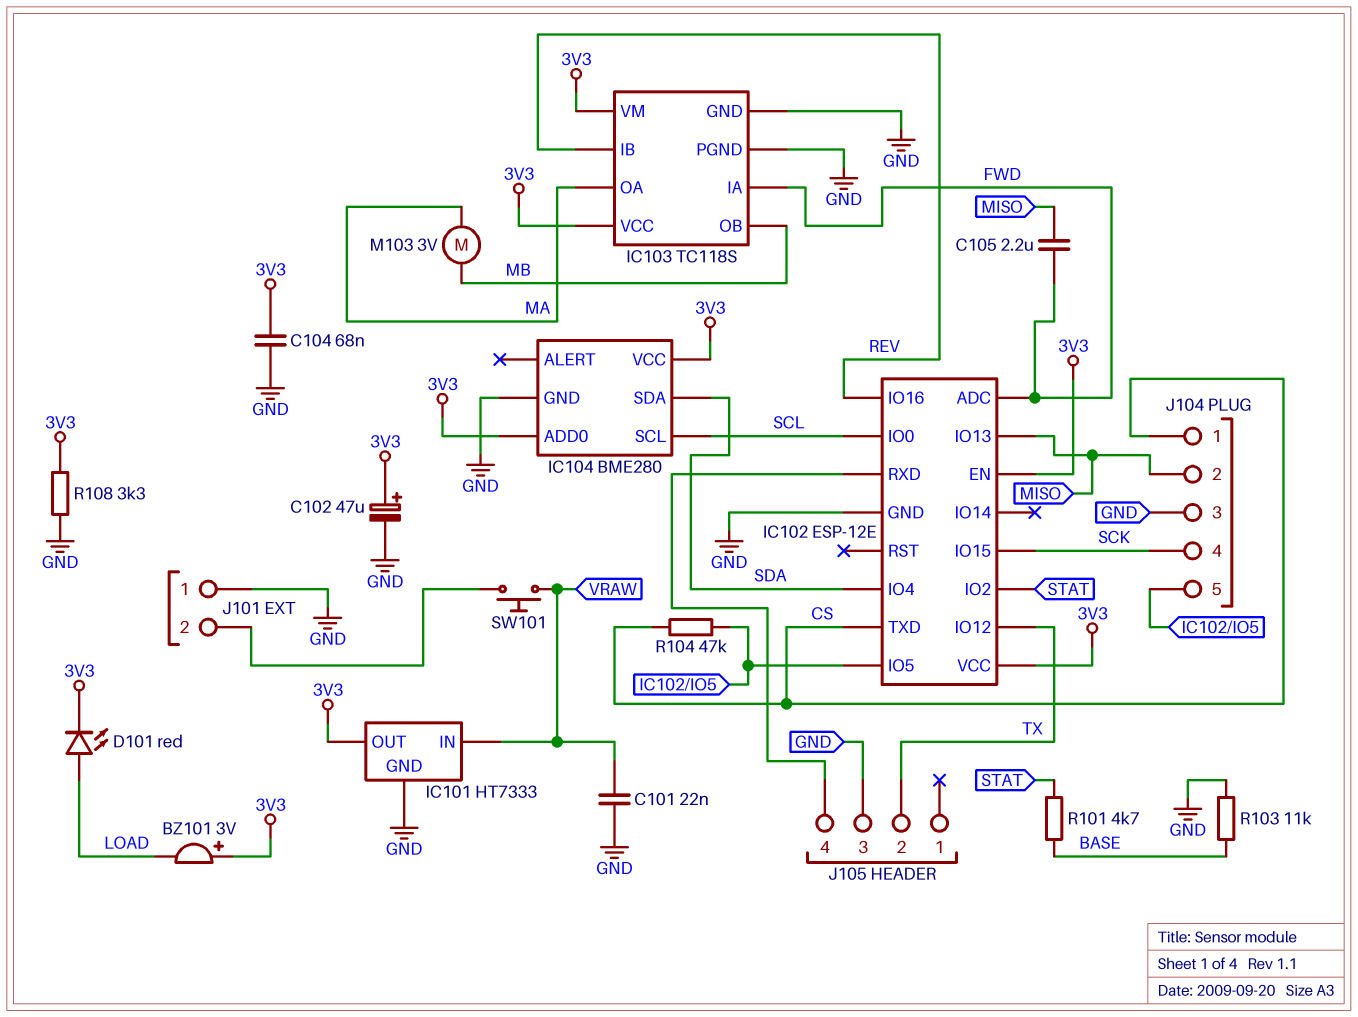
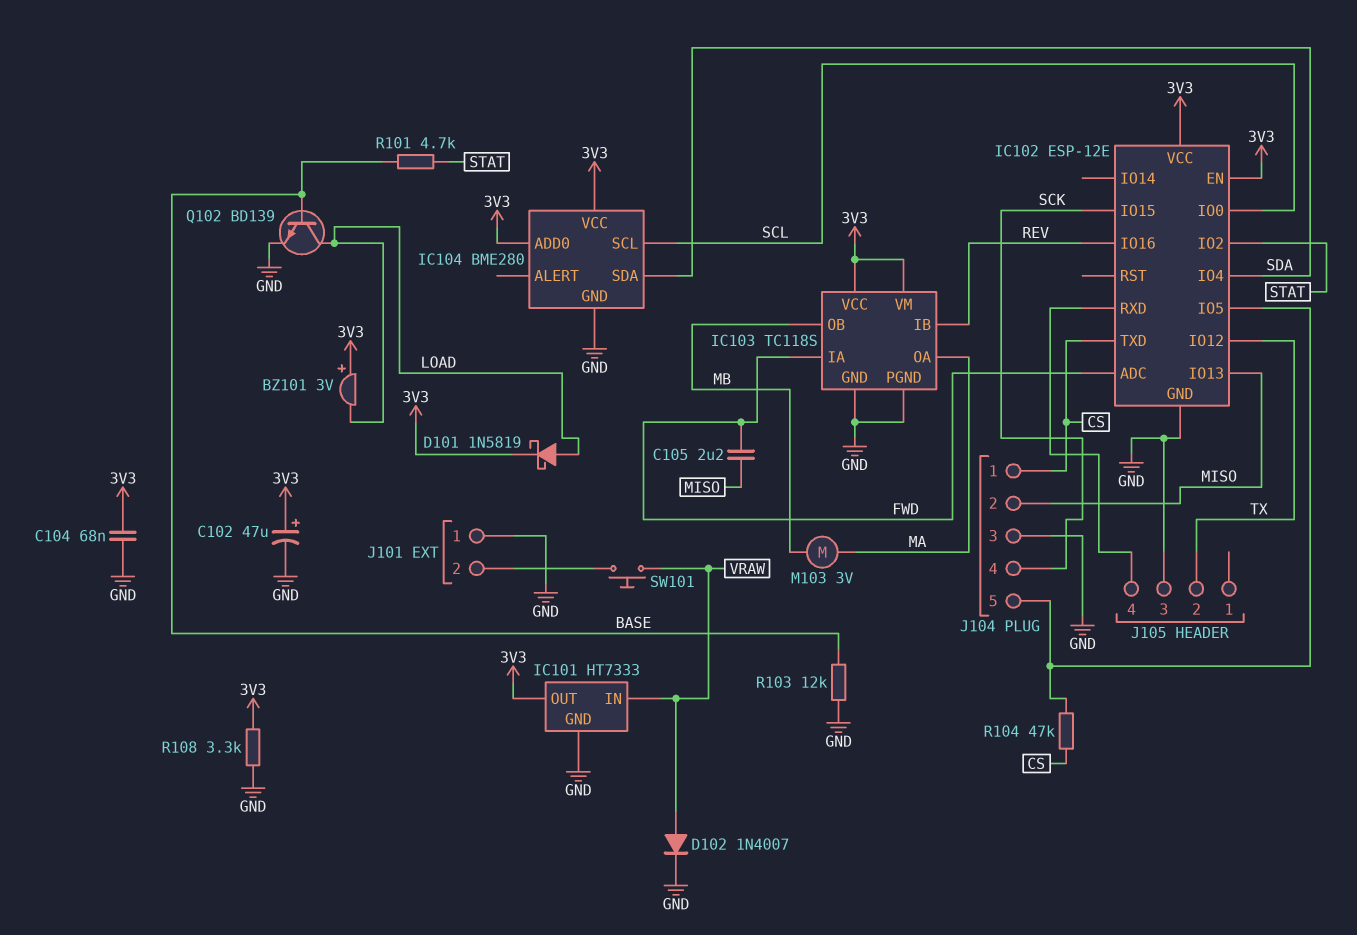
C101: 22nF (GND, VRAW) -> none
D101: LED red (A LOAD, K 3V3) -> schottky 1N5819 (A LOAD, K 3V3)
D102: none -> diode 1N4007 (A VRAW, K GND)
Q102: none -> NPN BD139 (B BASE, C LOAD, E GND)
R103: 11k (BASE, GND) -> 12k (BASE, GND)

